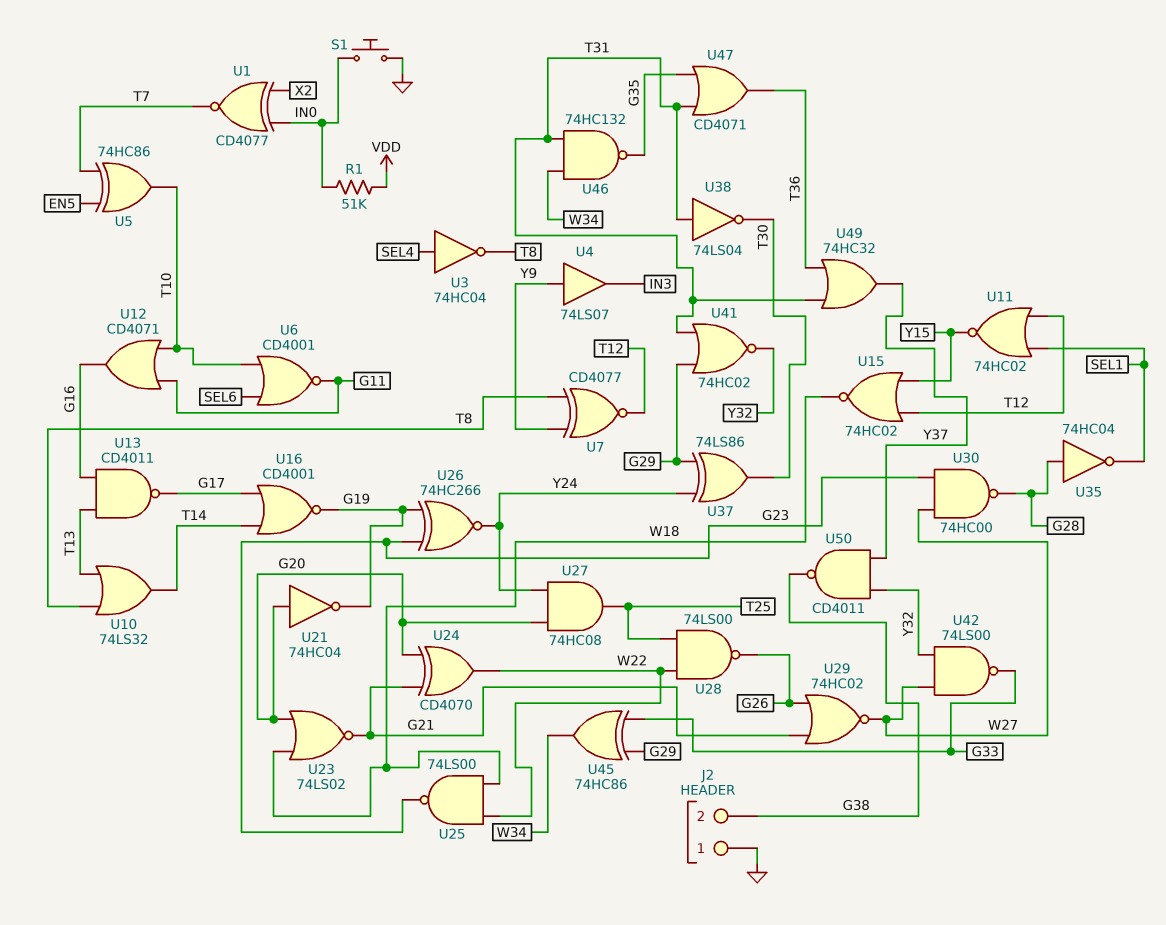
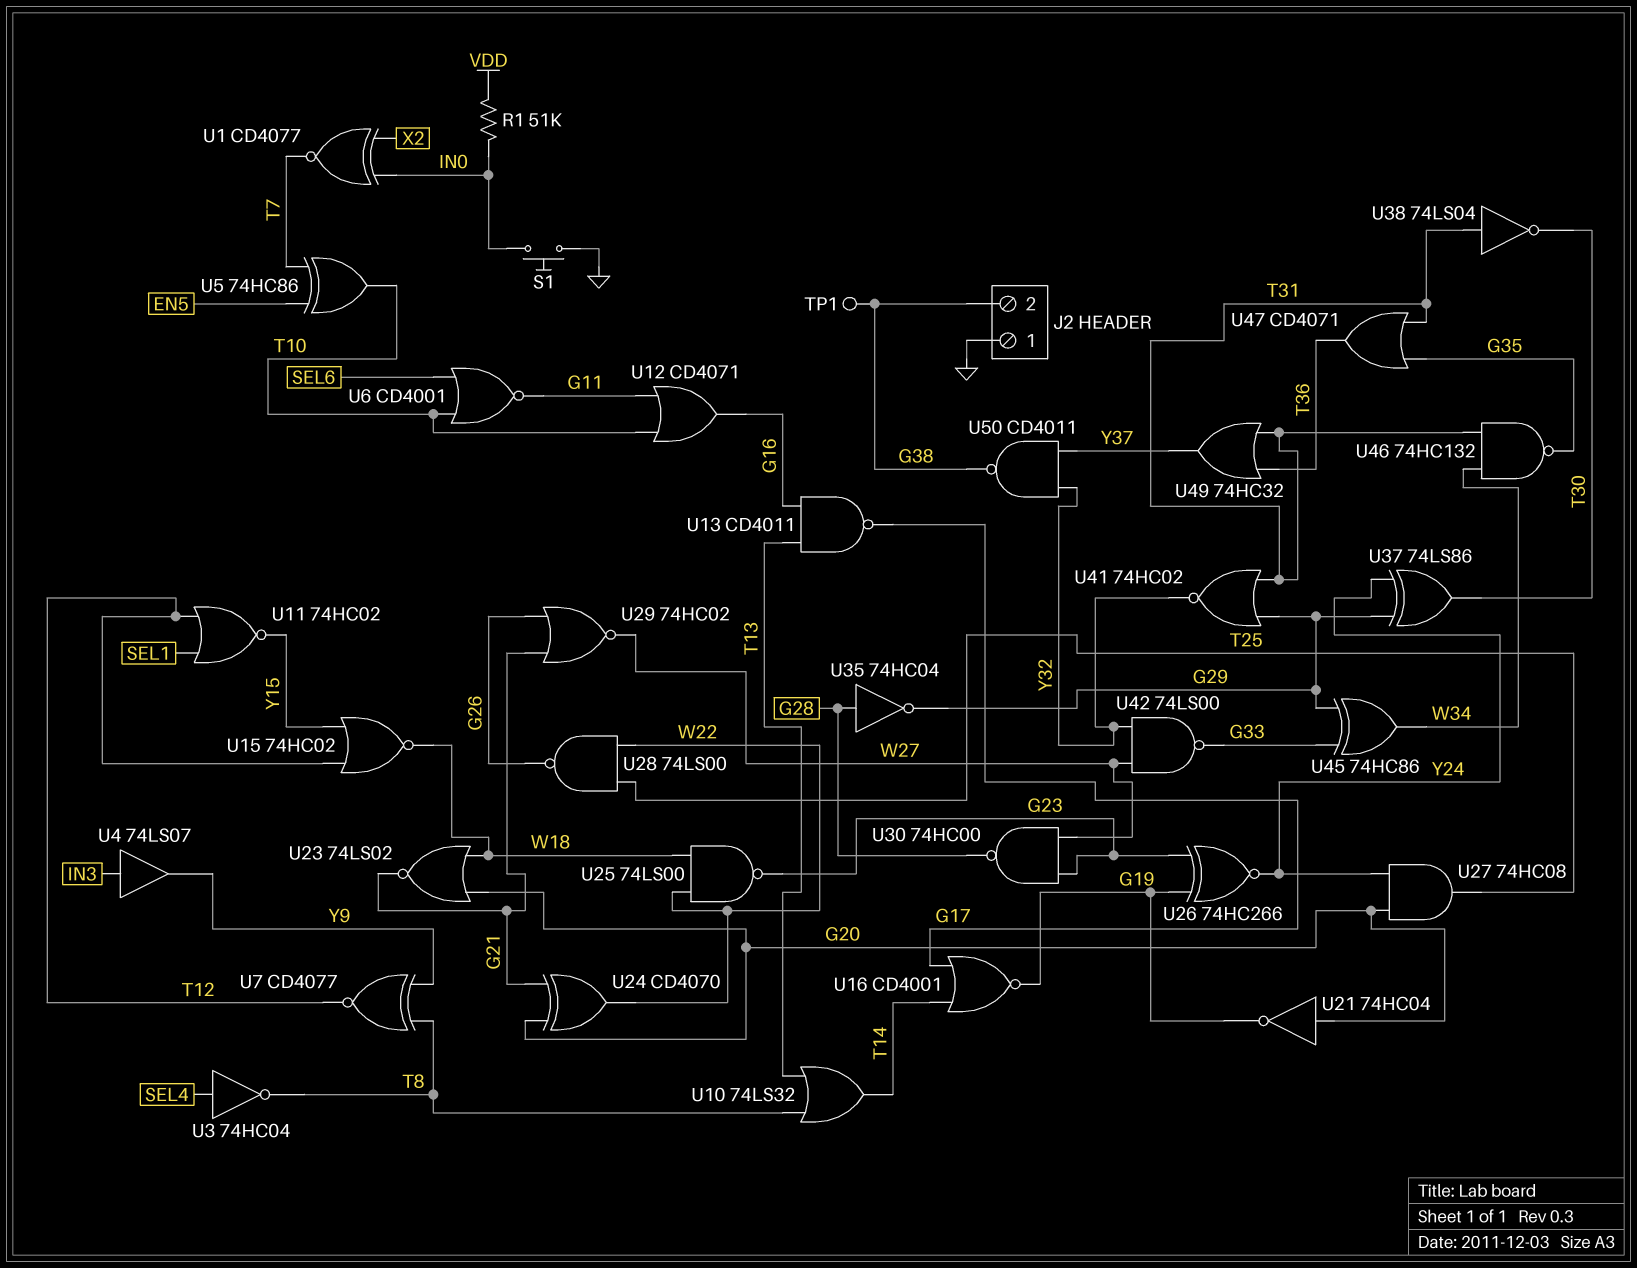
TP1: none -> test point (G38)
U4: buffer 74LS07 (in Y9, out IN3) -> buffer 74LS07 (in IN3, out Y9)
U35: NOT 74HC04 (in G28, out SEL1) -> NOT 74HC04 (in G28, out G29)

